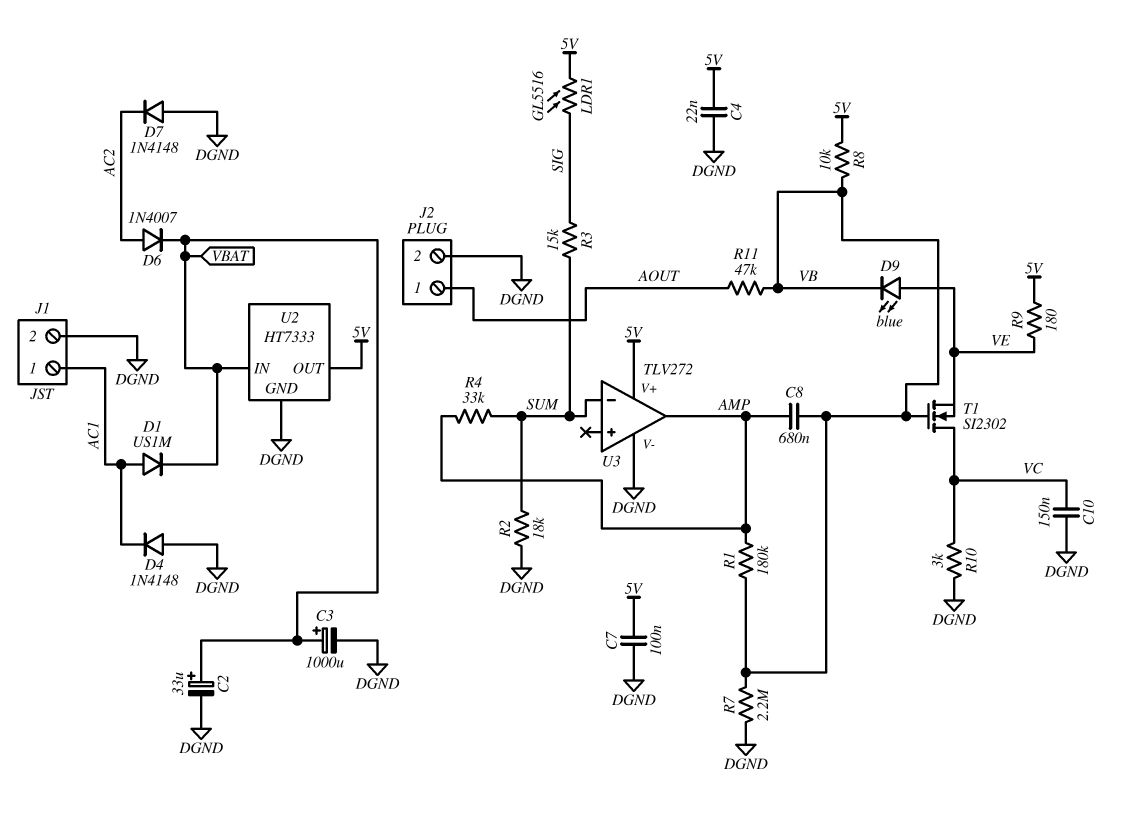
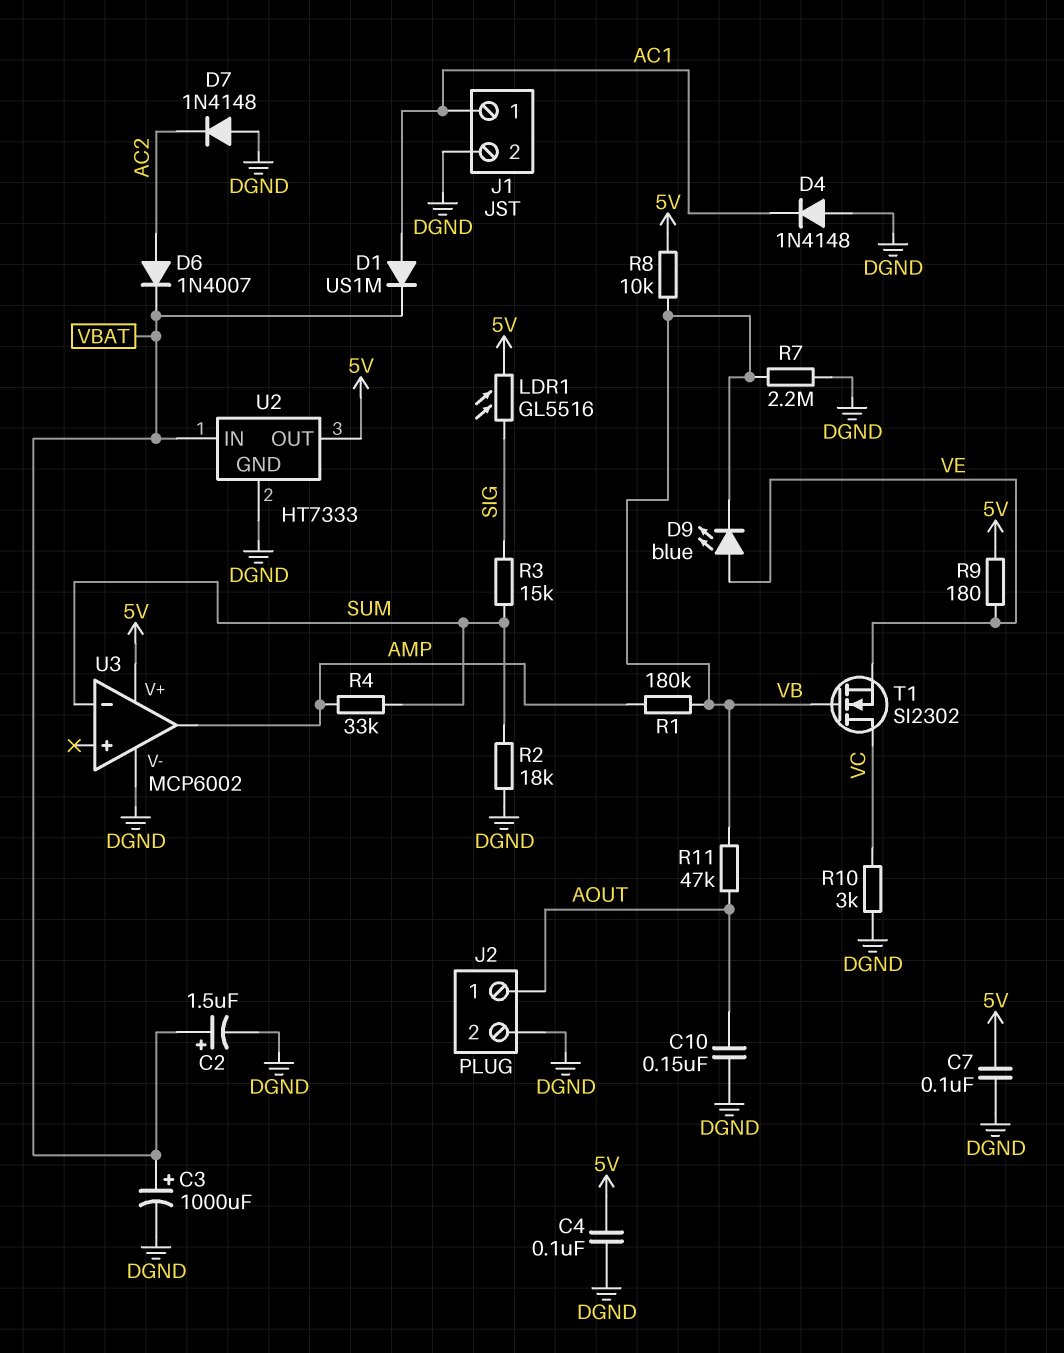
C2: 33uF (plus VBAT, minus DGND) -> 1.5uF (plus VBAT, minus DGND)
C4: 22nF (5V, DGND) -> 100nF (5V, DGND)
C8: 680nF (AMP, VB) -> none
C10: 150nF (DGND, VC) -> 150nF (AOUT, DGND)
U3: TLV272 -> MCP6002

